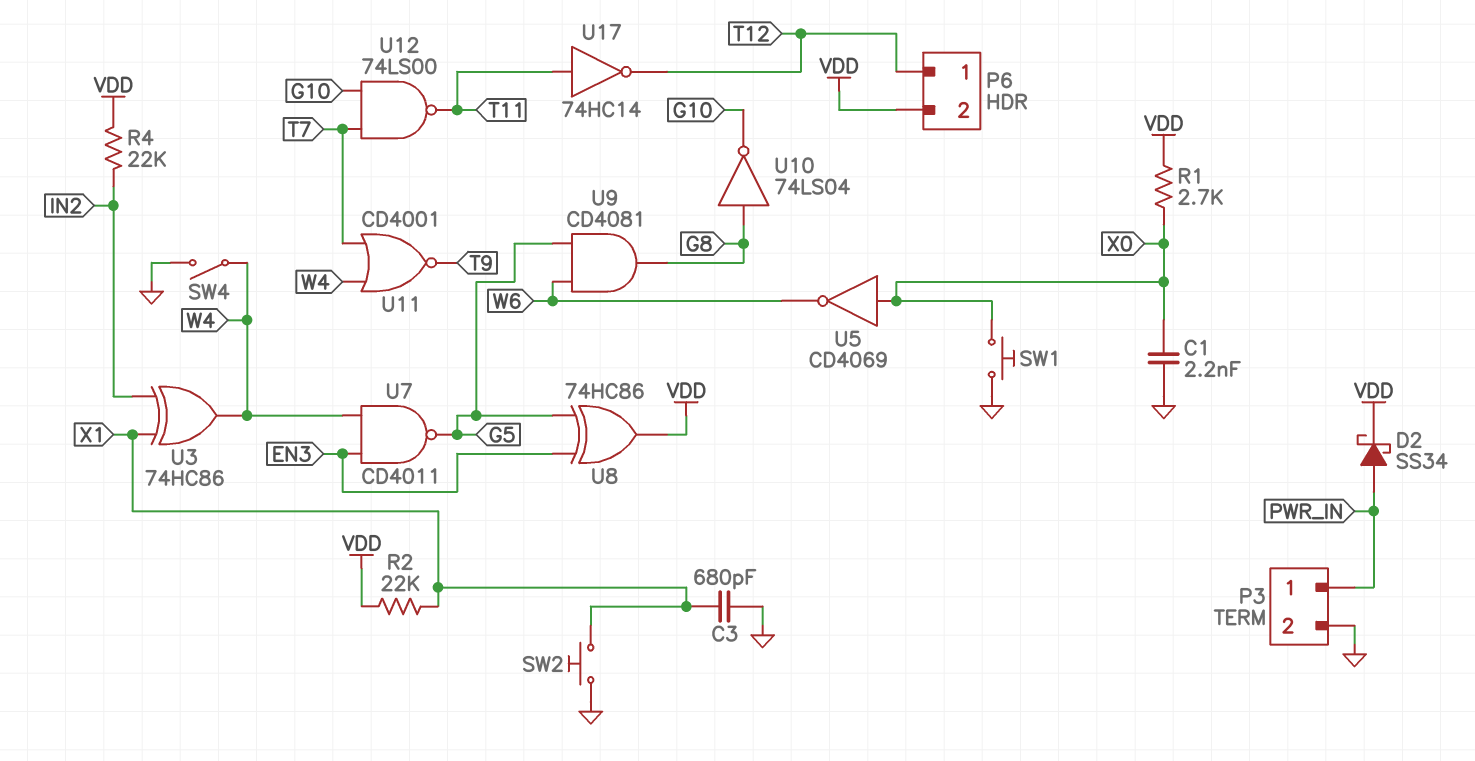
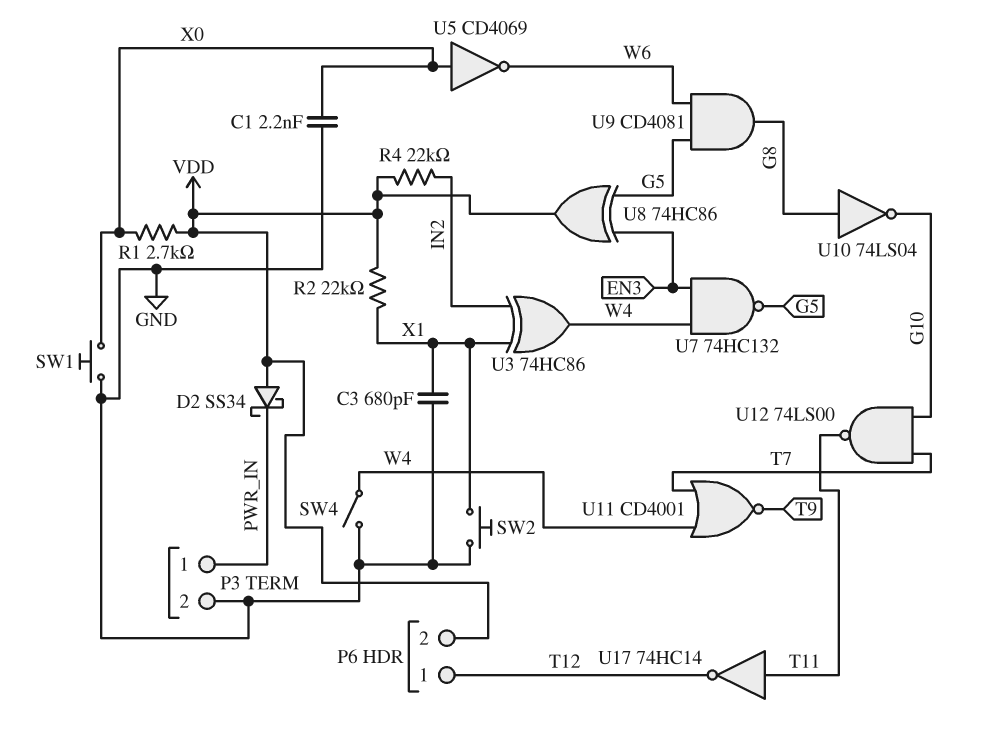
D2: schottky SS34 (A PWR_IN, K VDD) -> schottky SS34 (A VDD, K PWR_IN)
U7: NAND CD4011 (in EN3, in W4, out G5) -> NAND 74HC132 (in EN3, in W4, out G5)

